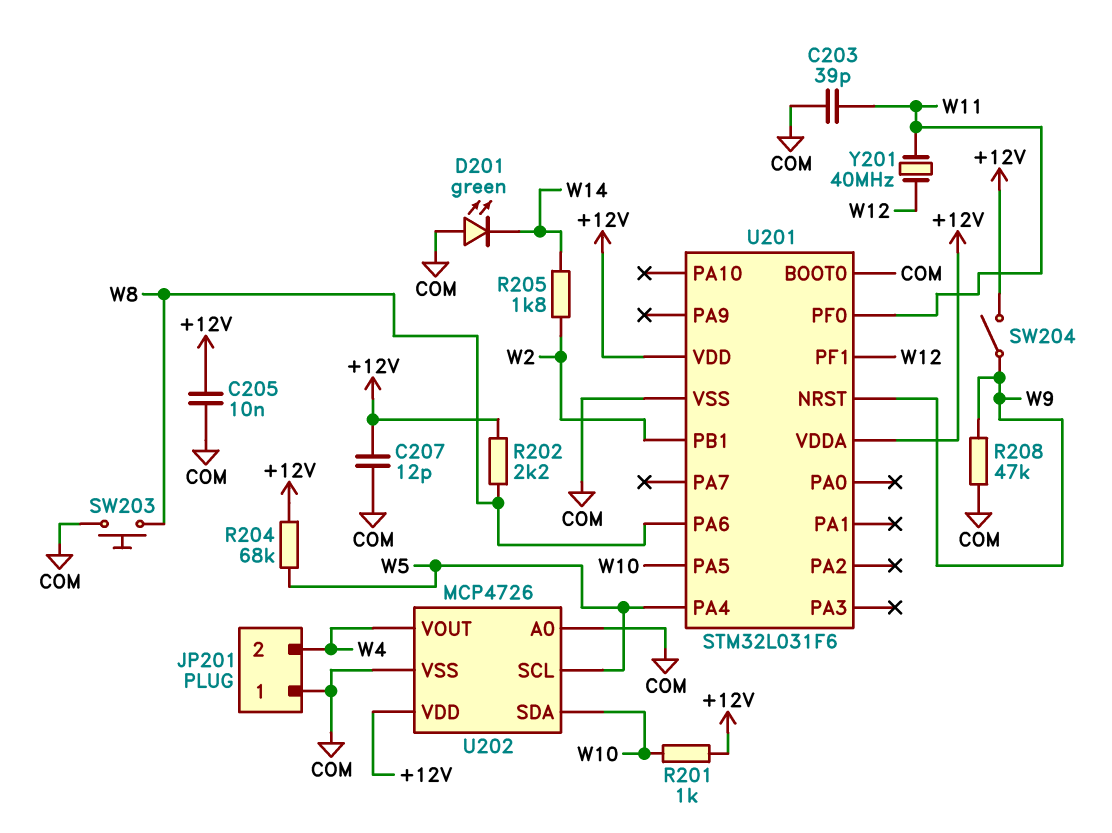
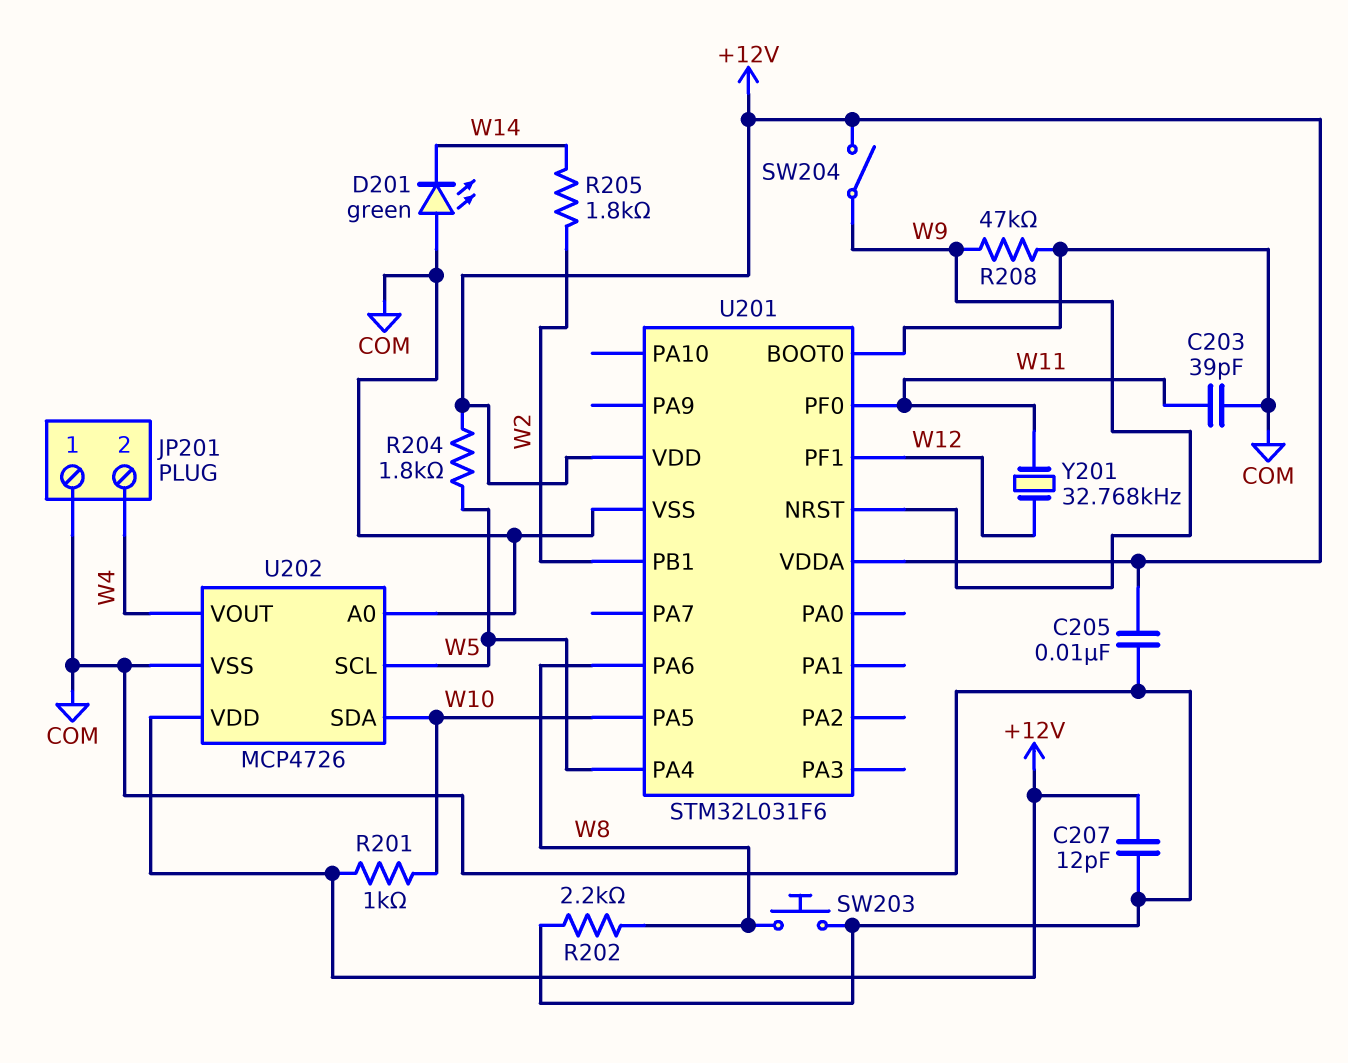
R202: 2.2k (+12V, W8) -> 2.2k (COM, W8)
R204: 68k (+12V, W5) -> 1.8k (+12V, W5)
Y201: 40MHz (W11, W12) -> 32.768kHz (W11, W12)

